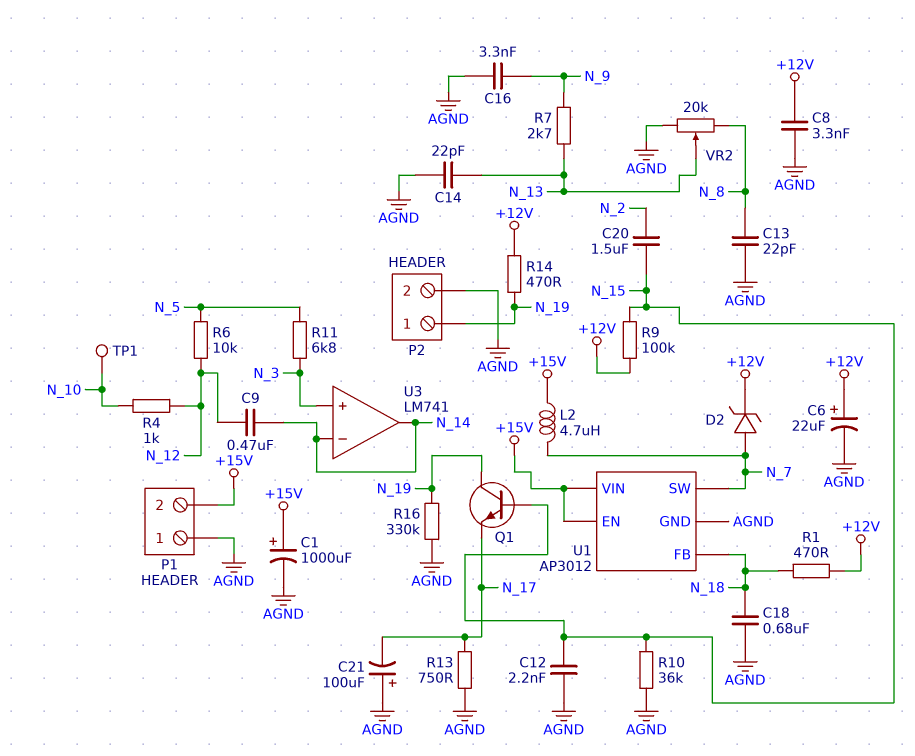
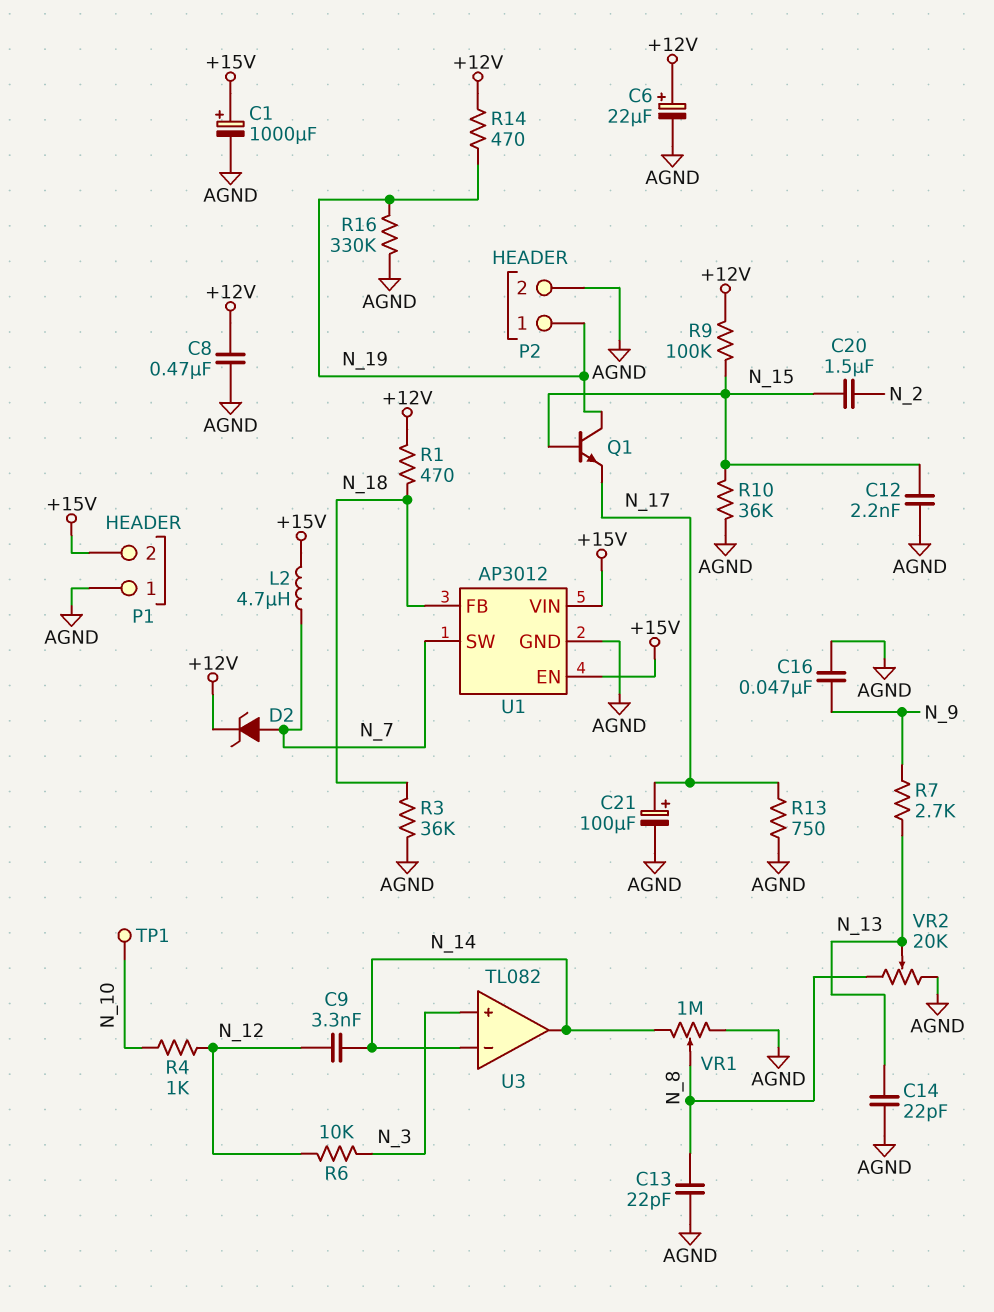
C8: 3.3nF (+12V, AGND) -> 470nF (+12V, AGND)
C9: 470nF (N_12, N_14) -> 3.3nF (N_12, N_14)
C16: 3.3nF (AGND, N_9) -> 47nF (AGND, N_9)
C18: 680nF (AGND, N_18) -> none
C21: 100uF (plus AGND, minus N_17) -> 100uF (plus N_17, minus AGND)
R3: none -> 36k (AGND, N_18)
R6: 10k (N_5, N_12) -> 10k (N_3, N_12)
R11: 6.8k (N_3, N_5) -> none
U3: LM741 -> TL082
VR1: none -> 1M (AGND, N_14, wiper N_8)

